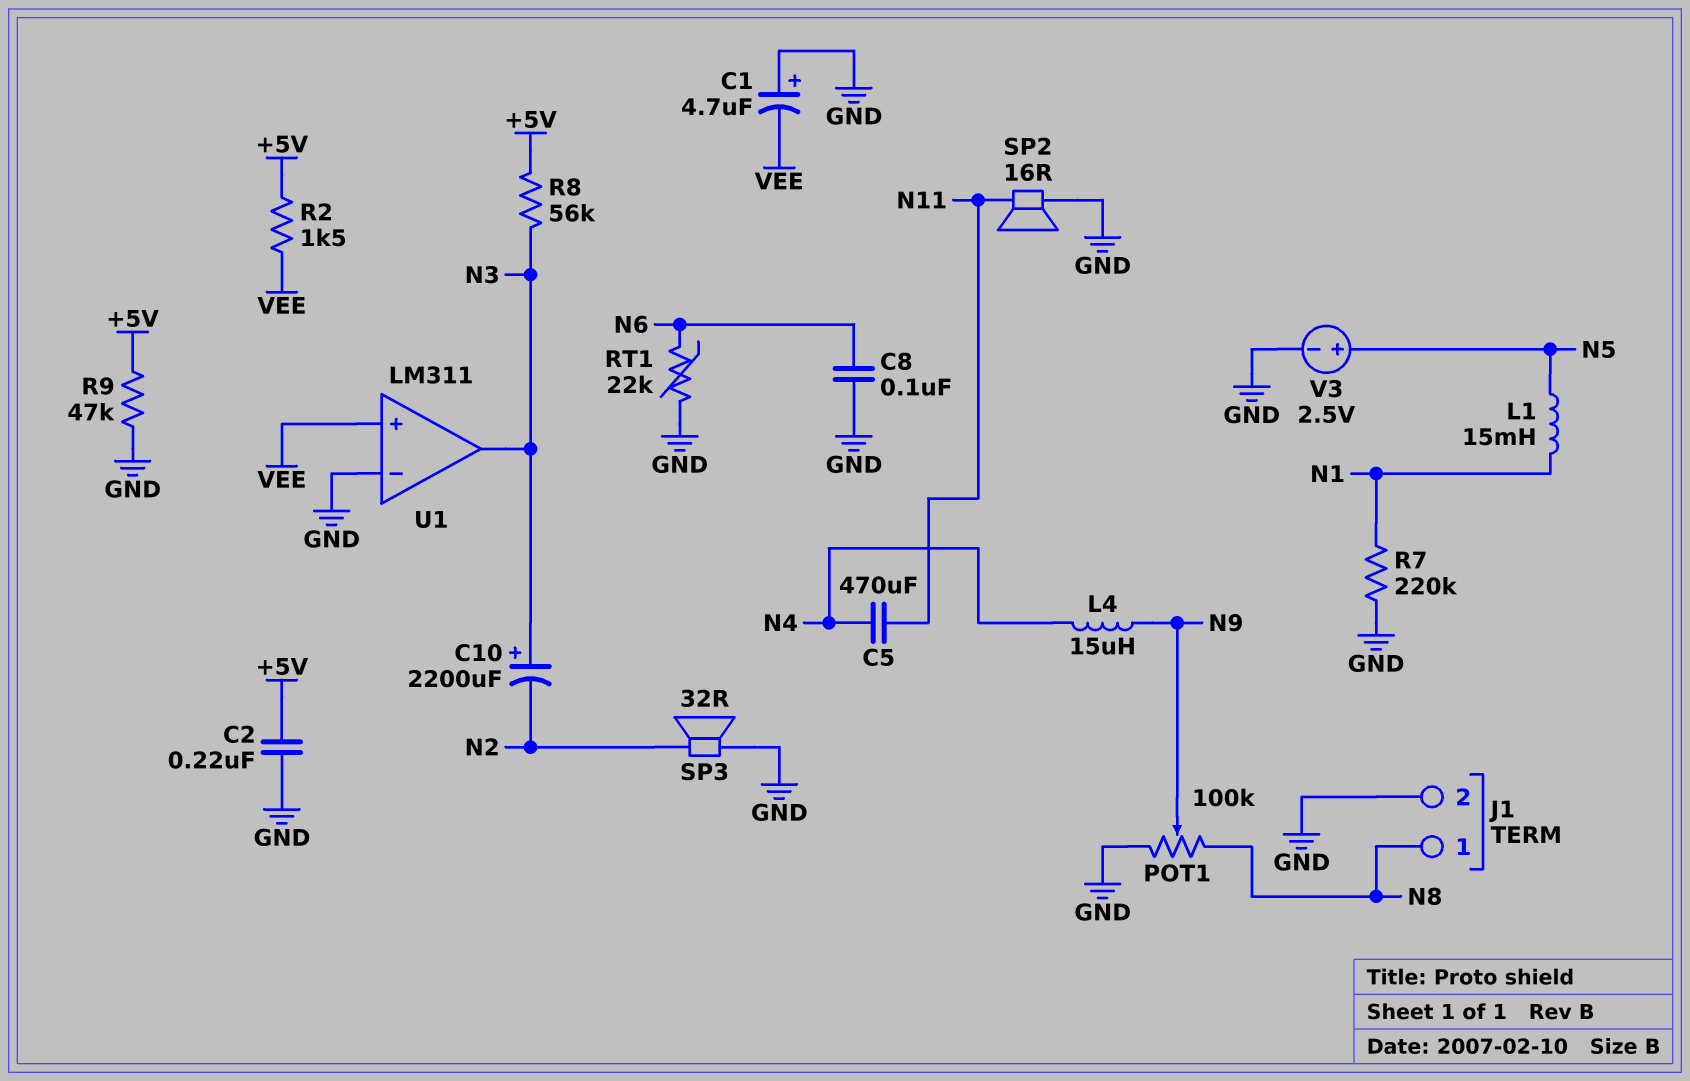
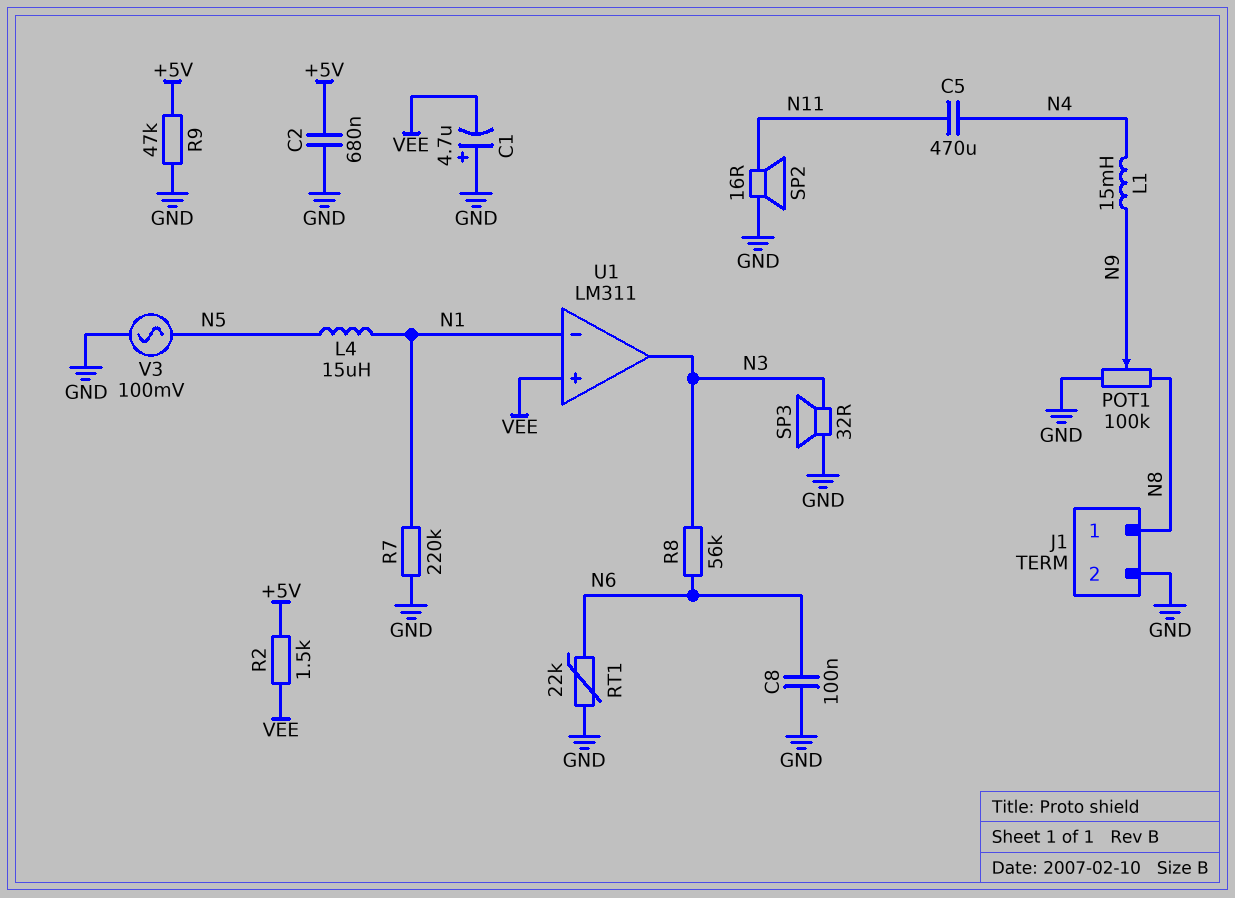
C2: 220nF (+5V, GND) -> 680nF (+5V, GND)
C10: 2200uF (plus N3, minus N2) -> none
L1: 15mH (N1, N5) -> 15mH (N4, N9)
L4: 15uH (N4, N9) -> 15uH (N1, N5)
R8: 56k (+5V, N3) -> 56k (N3, N6)
SP3: speaker 32R (GND, N2) -> speaker 32R (GND, N3)
U1 pin in-: GND -> N1
V3: 2.5V (plus N5, minus GND) -> AC 100mV (GND, N5)

